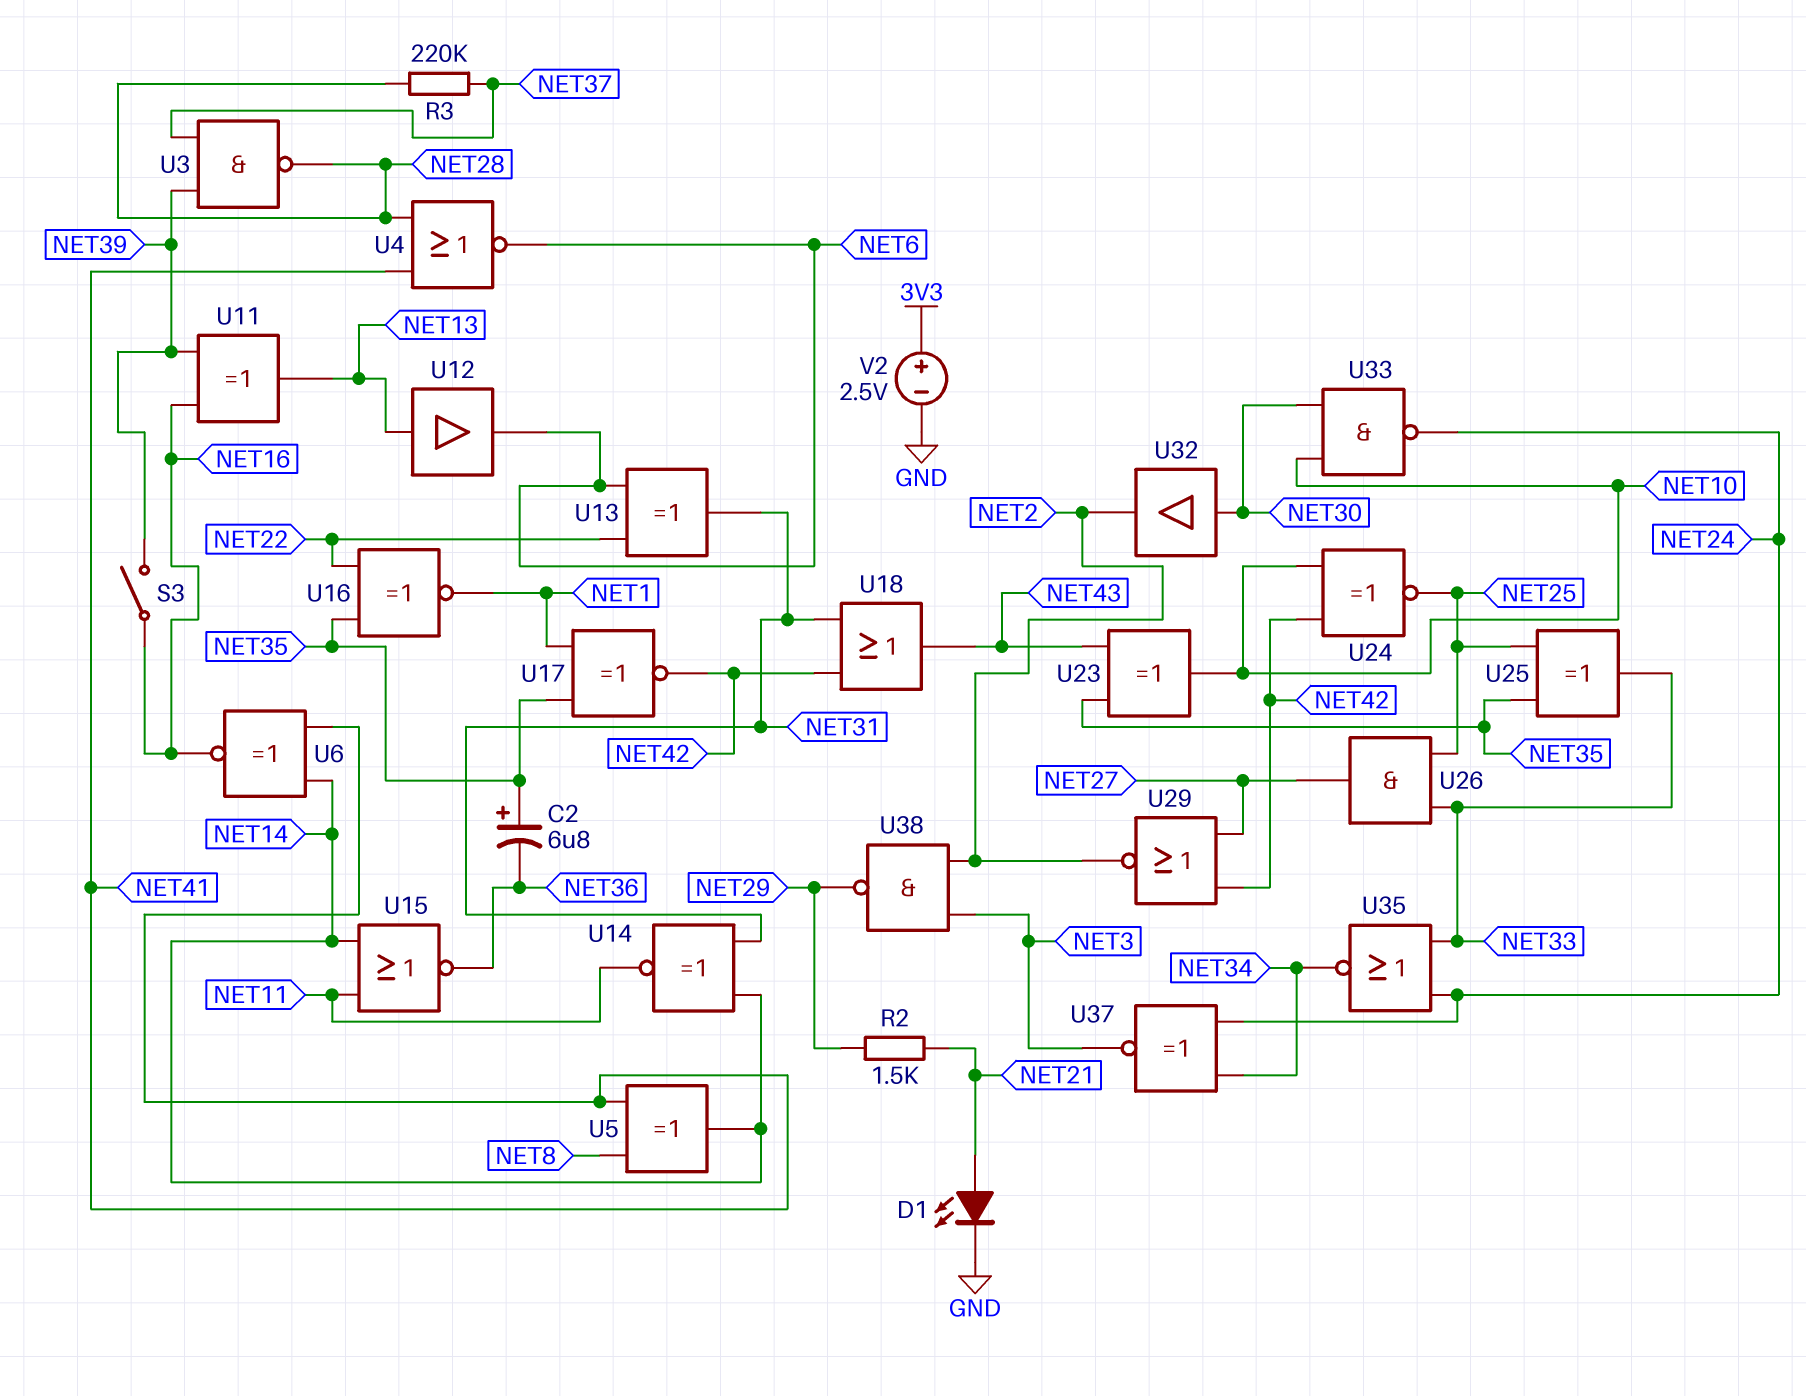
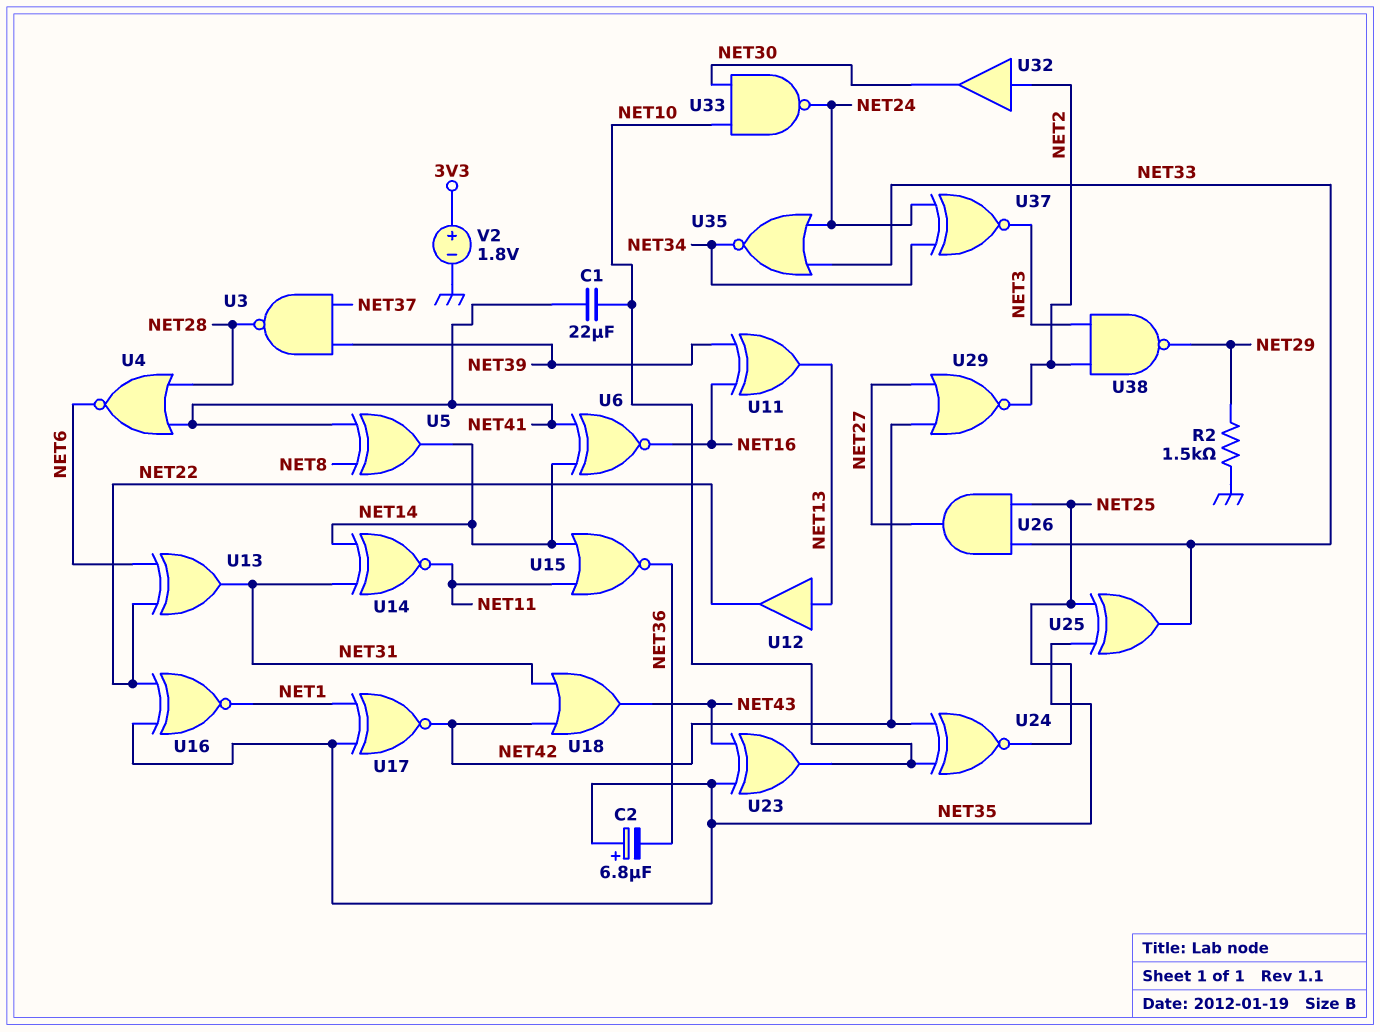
C1: none -> 22uF (NET10, NET41)
D1: LED (A NET21, K GND) -> none
R2: 1.5k (NET21, NET29) -> 1.5k (GND, NET29)
R3: 220k (NET28, NET37) -> none
S3: switch (NET16, NET39) -> none
U12: buffer (in NET13, out NET6) -> buffer (in NET13, out NET22)
U32: buffer (in NET30, out NET2) -> buffer (in NET2, out NET30)
V2: 2.5V (plus 3V3, minus GND) -> 1.8V (plus 3V3, minus GND)

